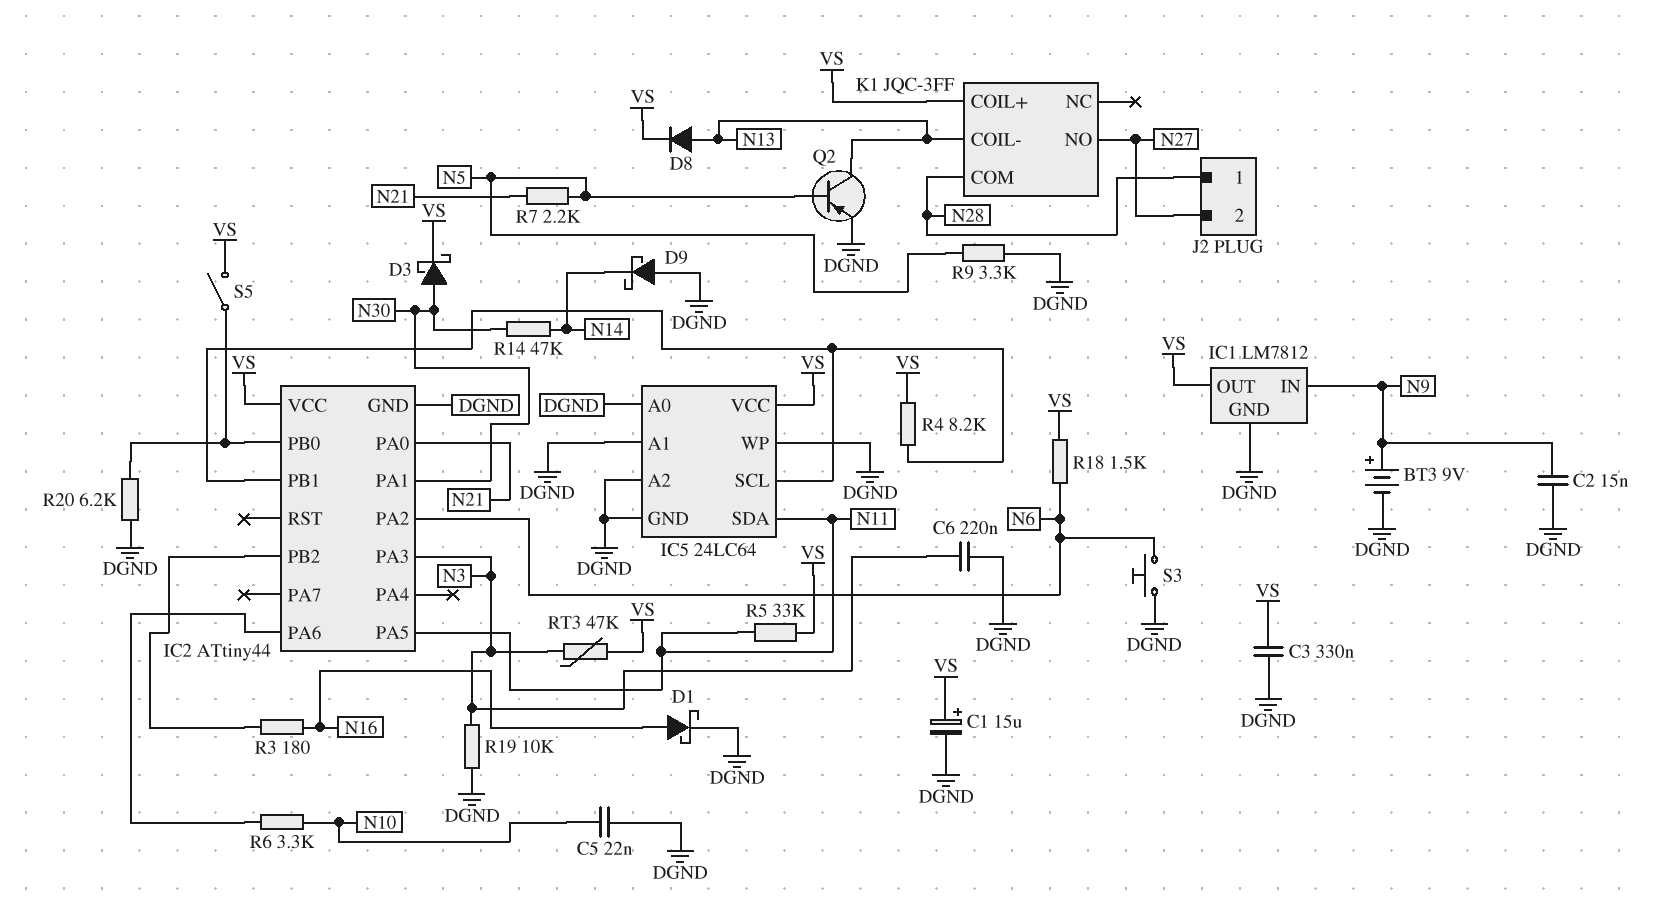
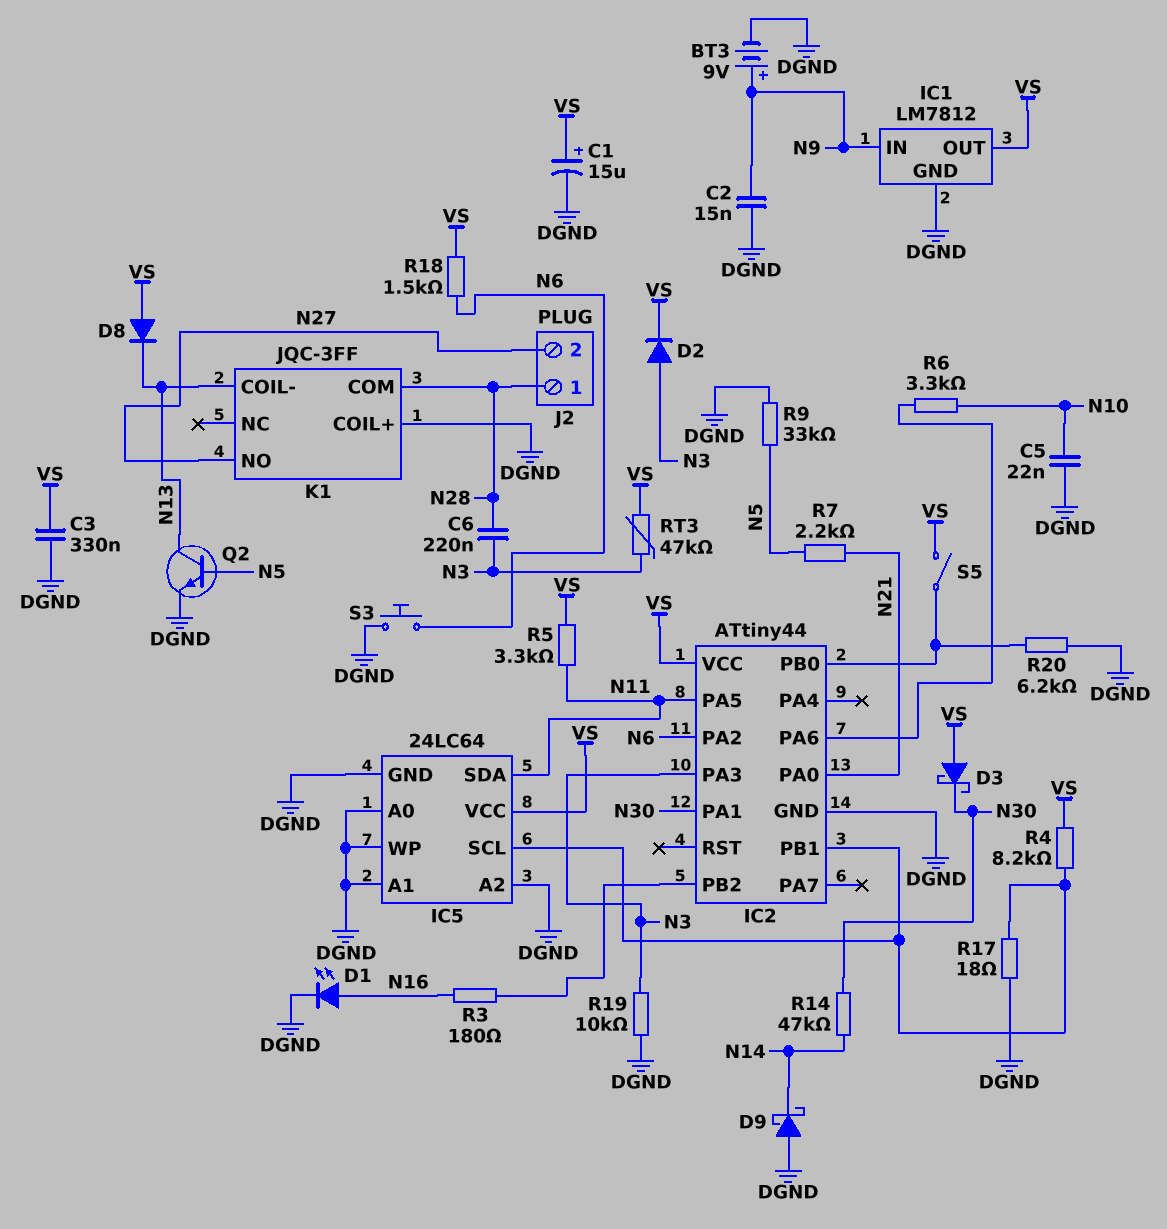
C6: 220nF (DGND, N3) -> 220nF (N3, N28)
D1: schottky (A N16, K DGND) -> LED (A N16, K DGND)
D2: none -> diode (A N3, K VS)
D3: schottky (A N30, K VS) -> schottky (A VS, K N30)
D8: diode (A N13, K VS) -> diode (A VS, K N13)
K1 pin COIL+: VS -> DGND
Q2: PNP (B N5, C N13, E DGND) -> NPN (B N5, C N13, E DGND)
R5: 33k (N11, VS) -> 3.3k (N11, VS)
R9: 3.3k (DGND, N5) -> 33k (DGND, N5)
R17: none -> 18 (DGND, IC2/PB1)

